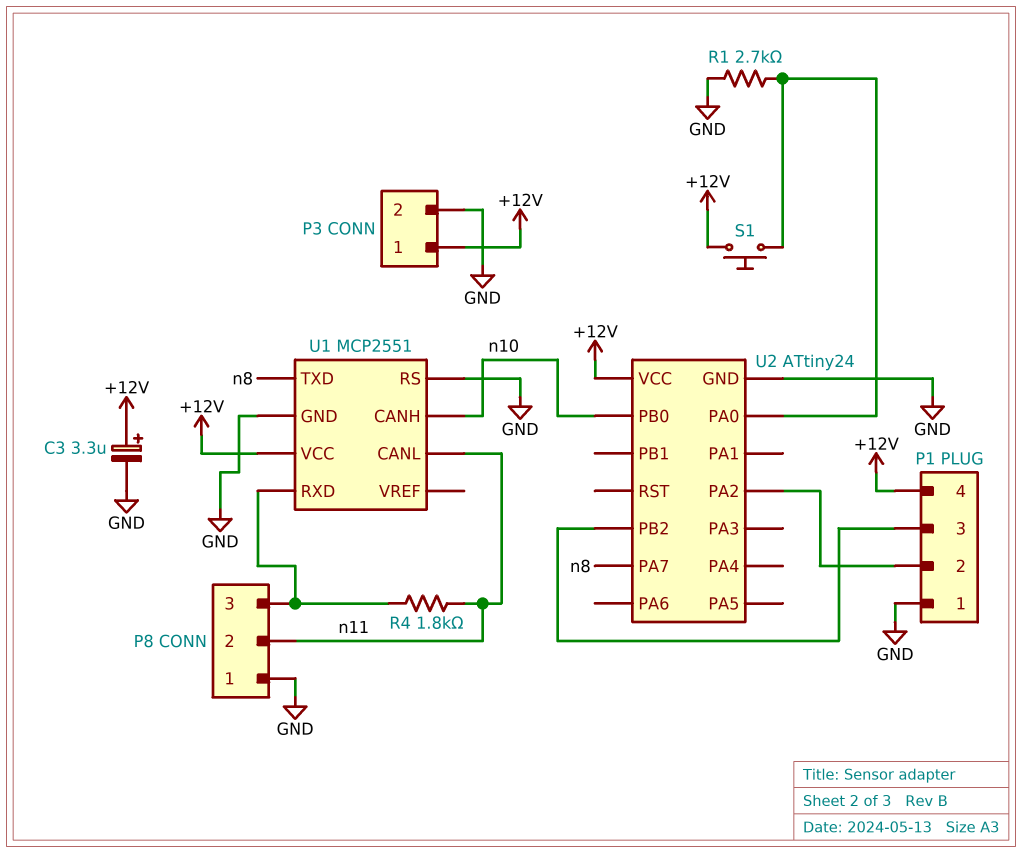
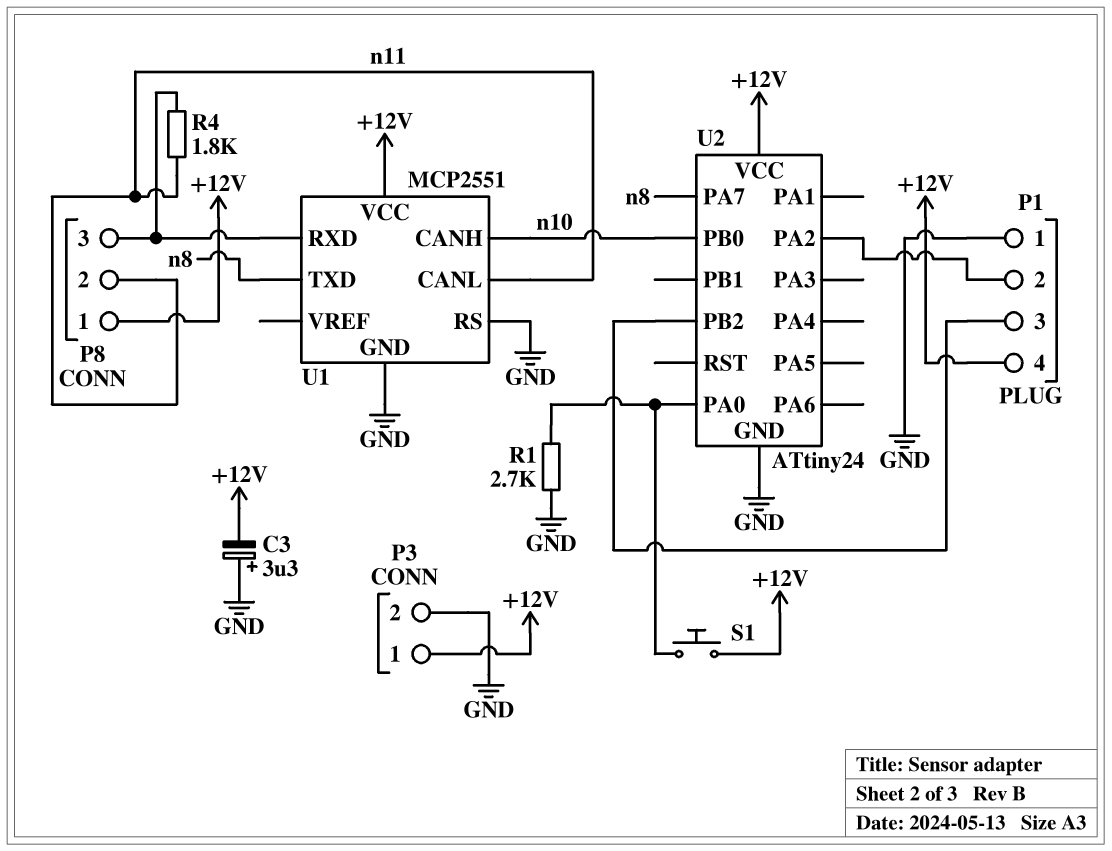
C3: 3.3uF (plus +12V, minus GND) -> 3.3uF (plus GND, minus +12V)
P8 pin 1: GND -> +12V

